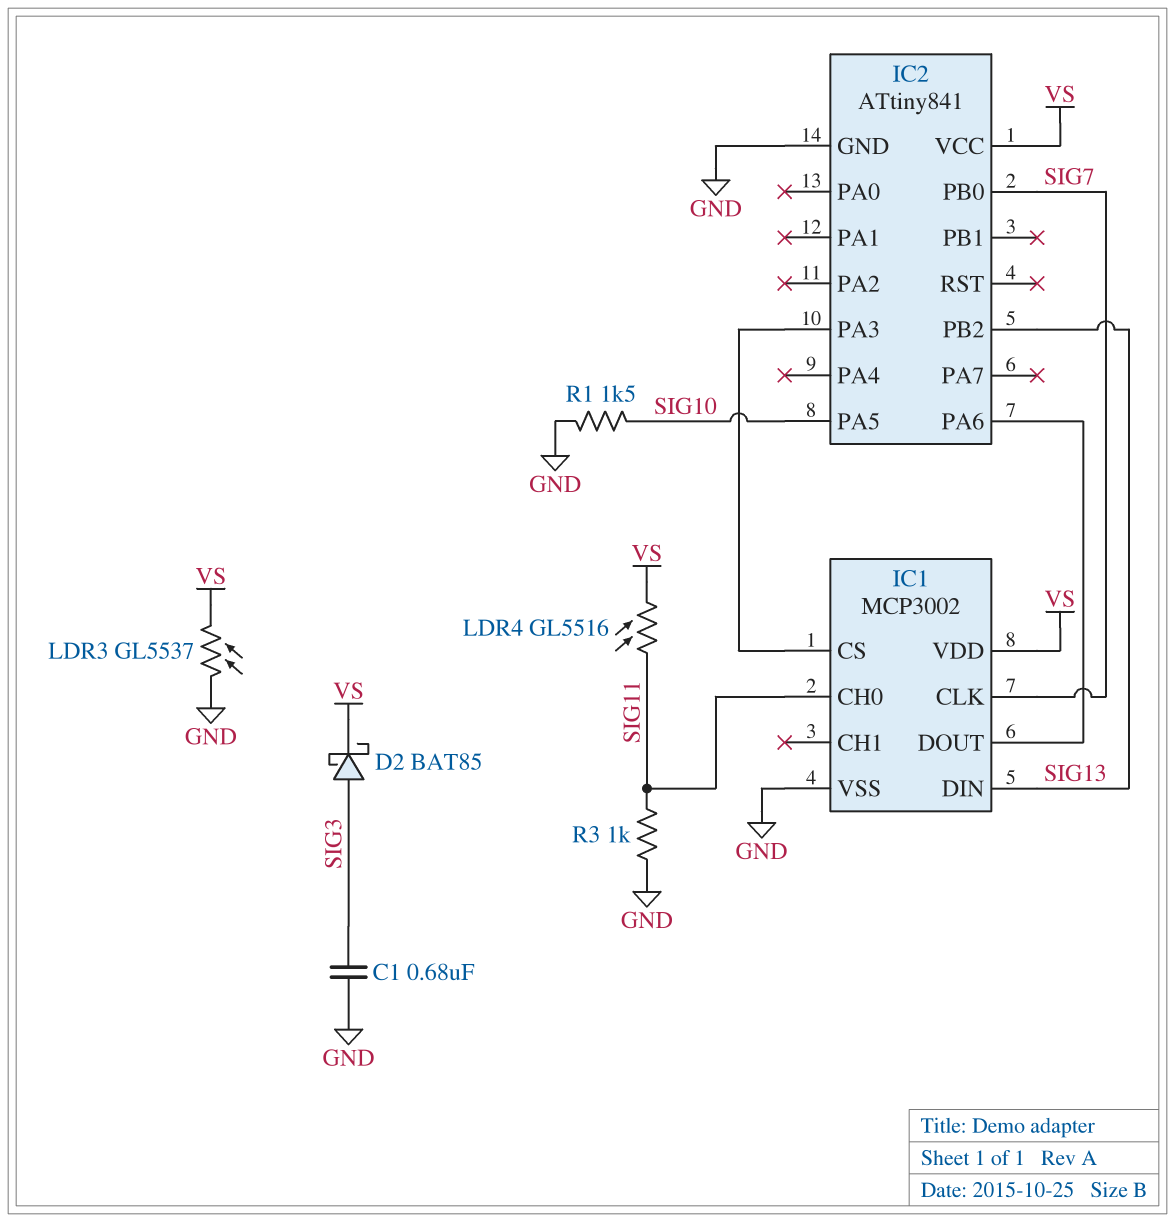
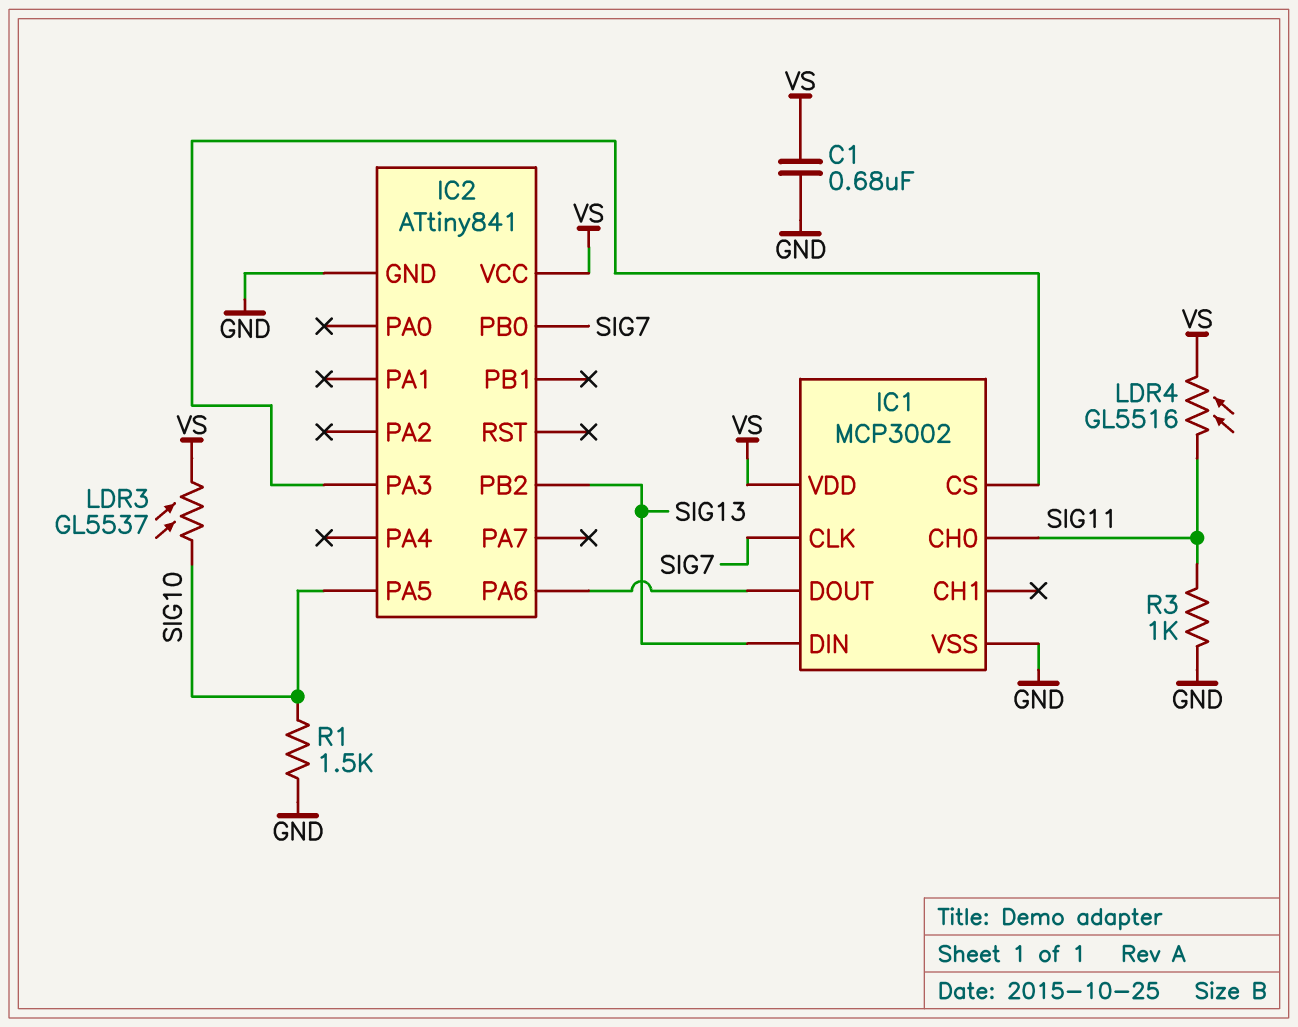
C1: 680nF (GND, SIG3) -> 680nF (GND, VS)
D2: schottky BAT85 (A SIG3, K VS) -> none
LDR3: GL5537 (GND, VS) -> GL5537 (SIG10, VS)

